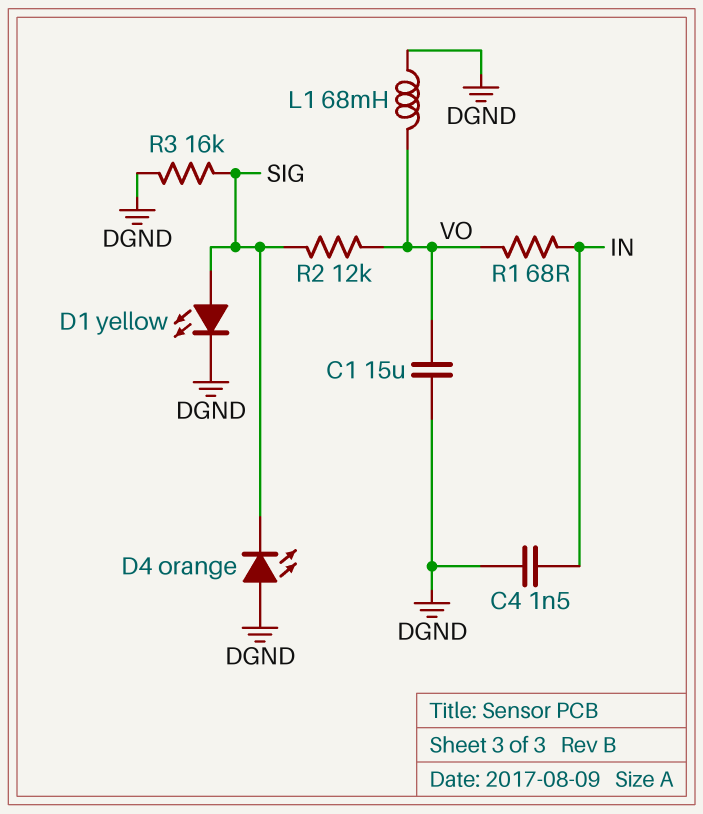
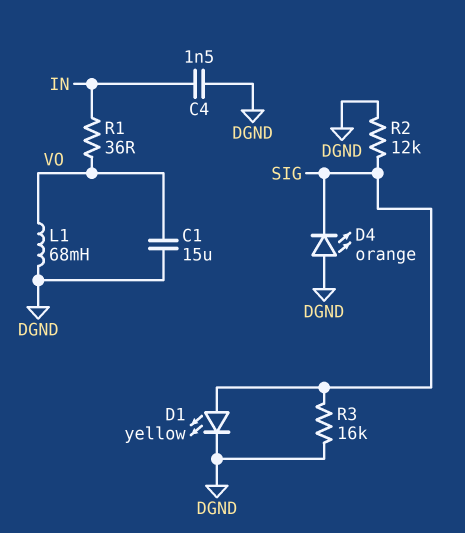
R1: 68 (IN, VO) -> 36 (IN, VO)
R2: 12k (SIG, VO) -> 12k (DGND, SIG)

